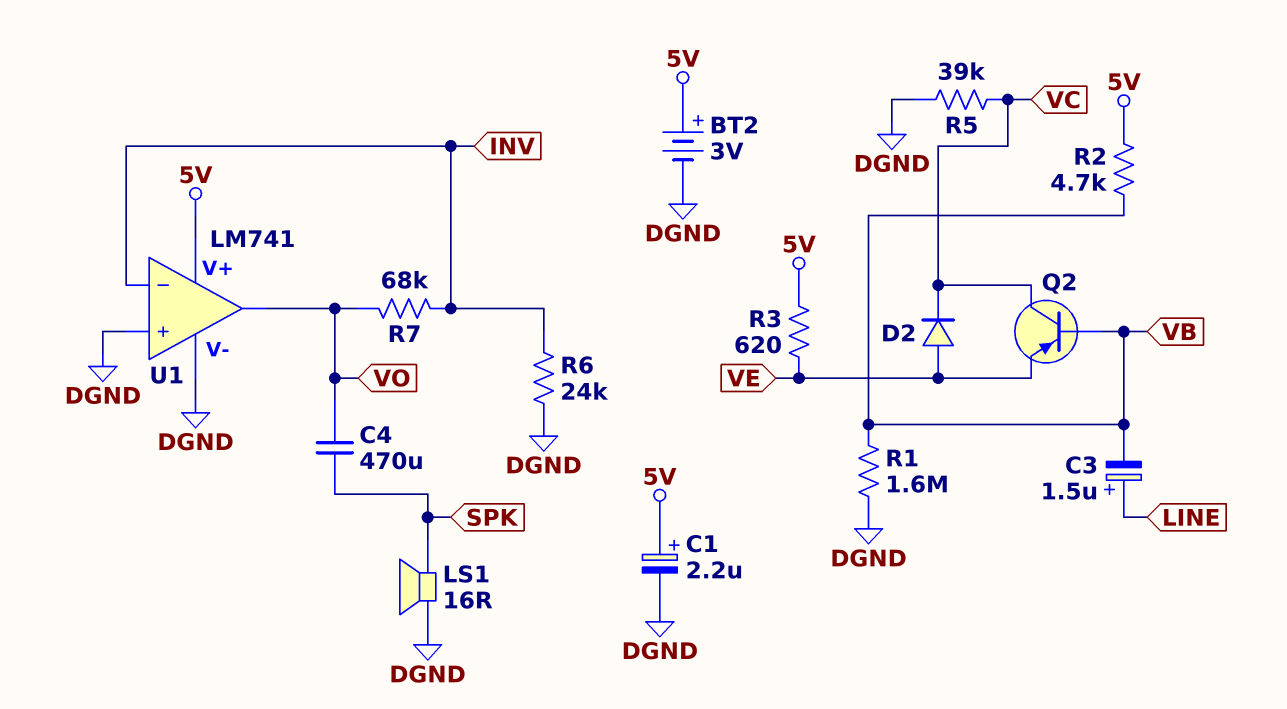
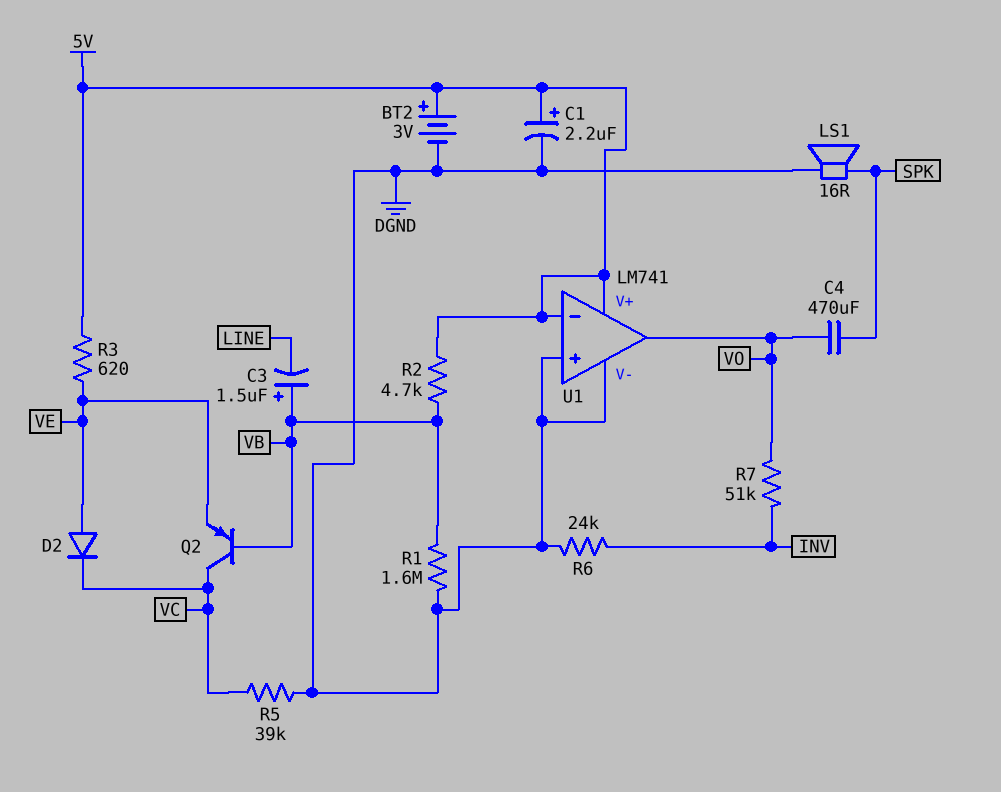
C3: 1.5uF (plus LINE, minus VB) -> 1.5uF (plus VB, minus LINE)
R7: 68k (INV, VO) -> 51k (INV, VO)
U1 pin in-: INV -> 5V

